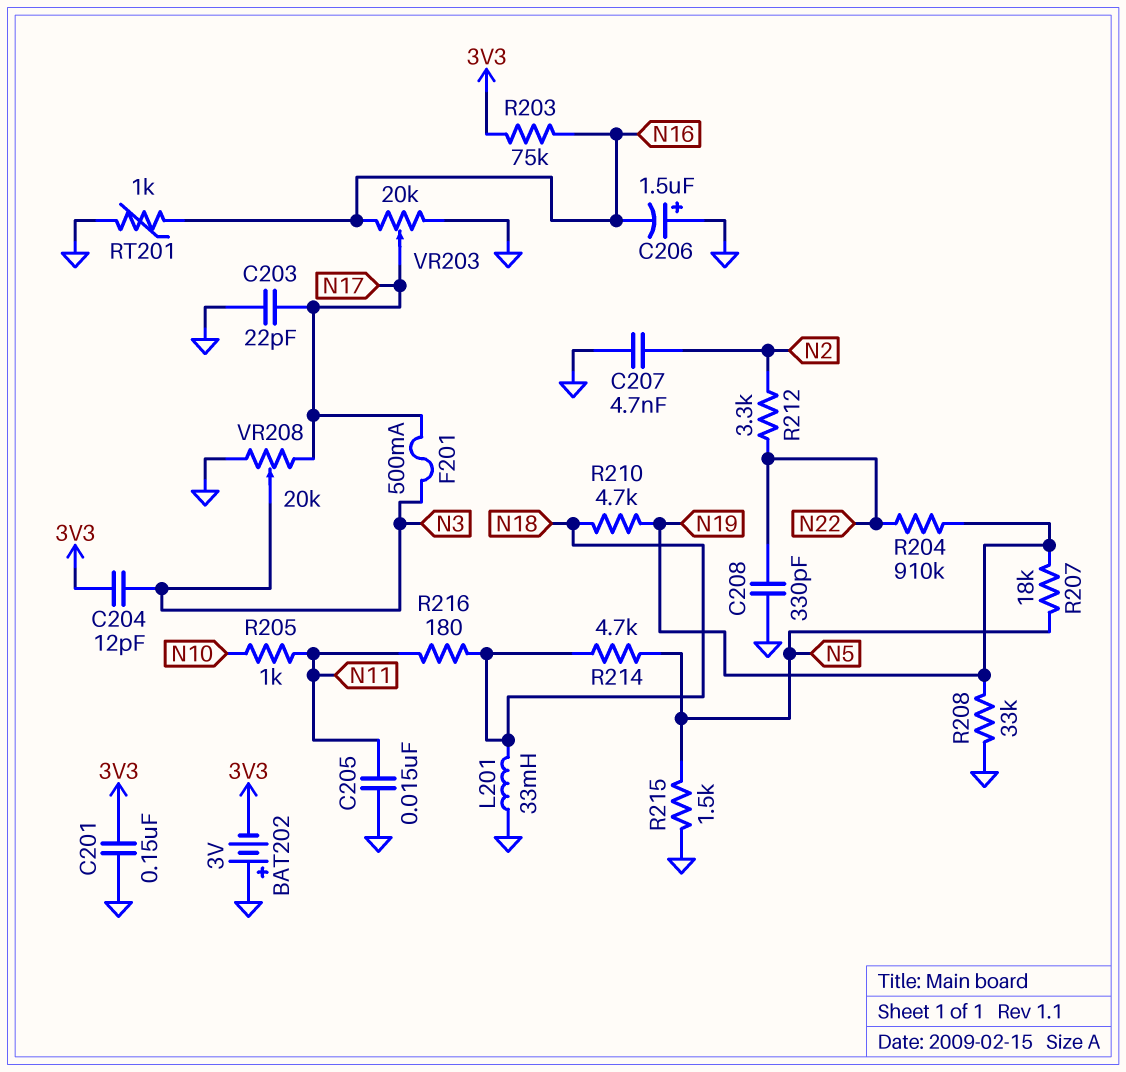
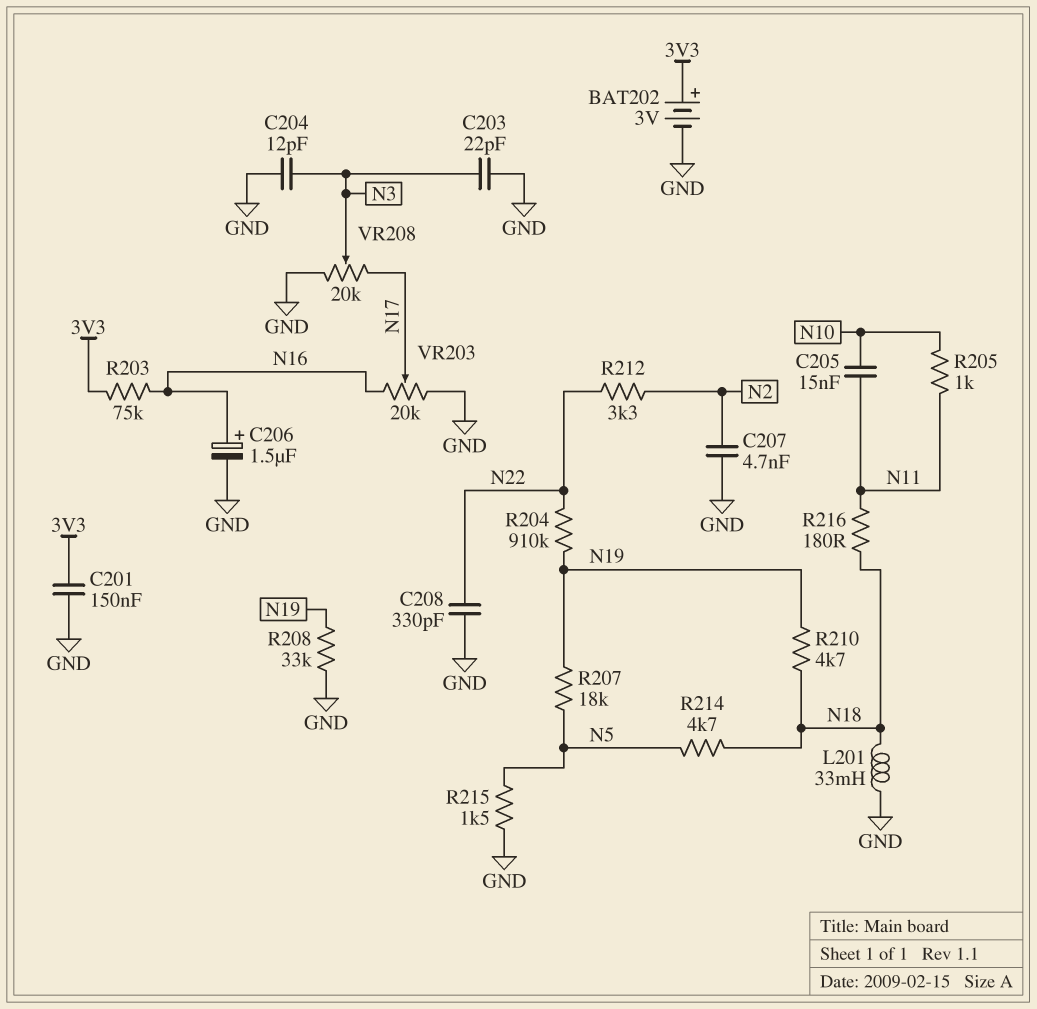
BAT202: 3V (plus GND, minus 3V3) -> 3V (plus 3V3, minus GND)
C203: 22pF (GND, N17) -> 22pF (GND, N3)
C204: 12pF (3V3, N3) -> 12pF (GND, N3)
C205: 15nF (GND, N11) -> 15nF (N10, N11)
C206: 1.5uF (plus GND, minus N16) -> 1.5uF (plus N16, minus GND)
F201: 500mA (N3, N17) -> none
RT201: 1k (GND, N16) -> none

